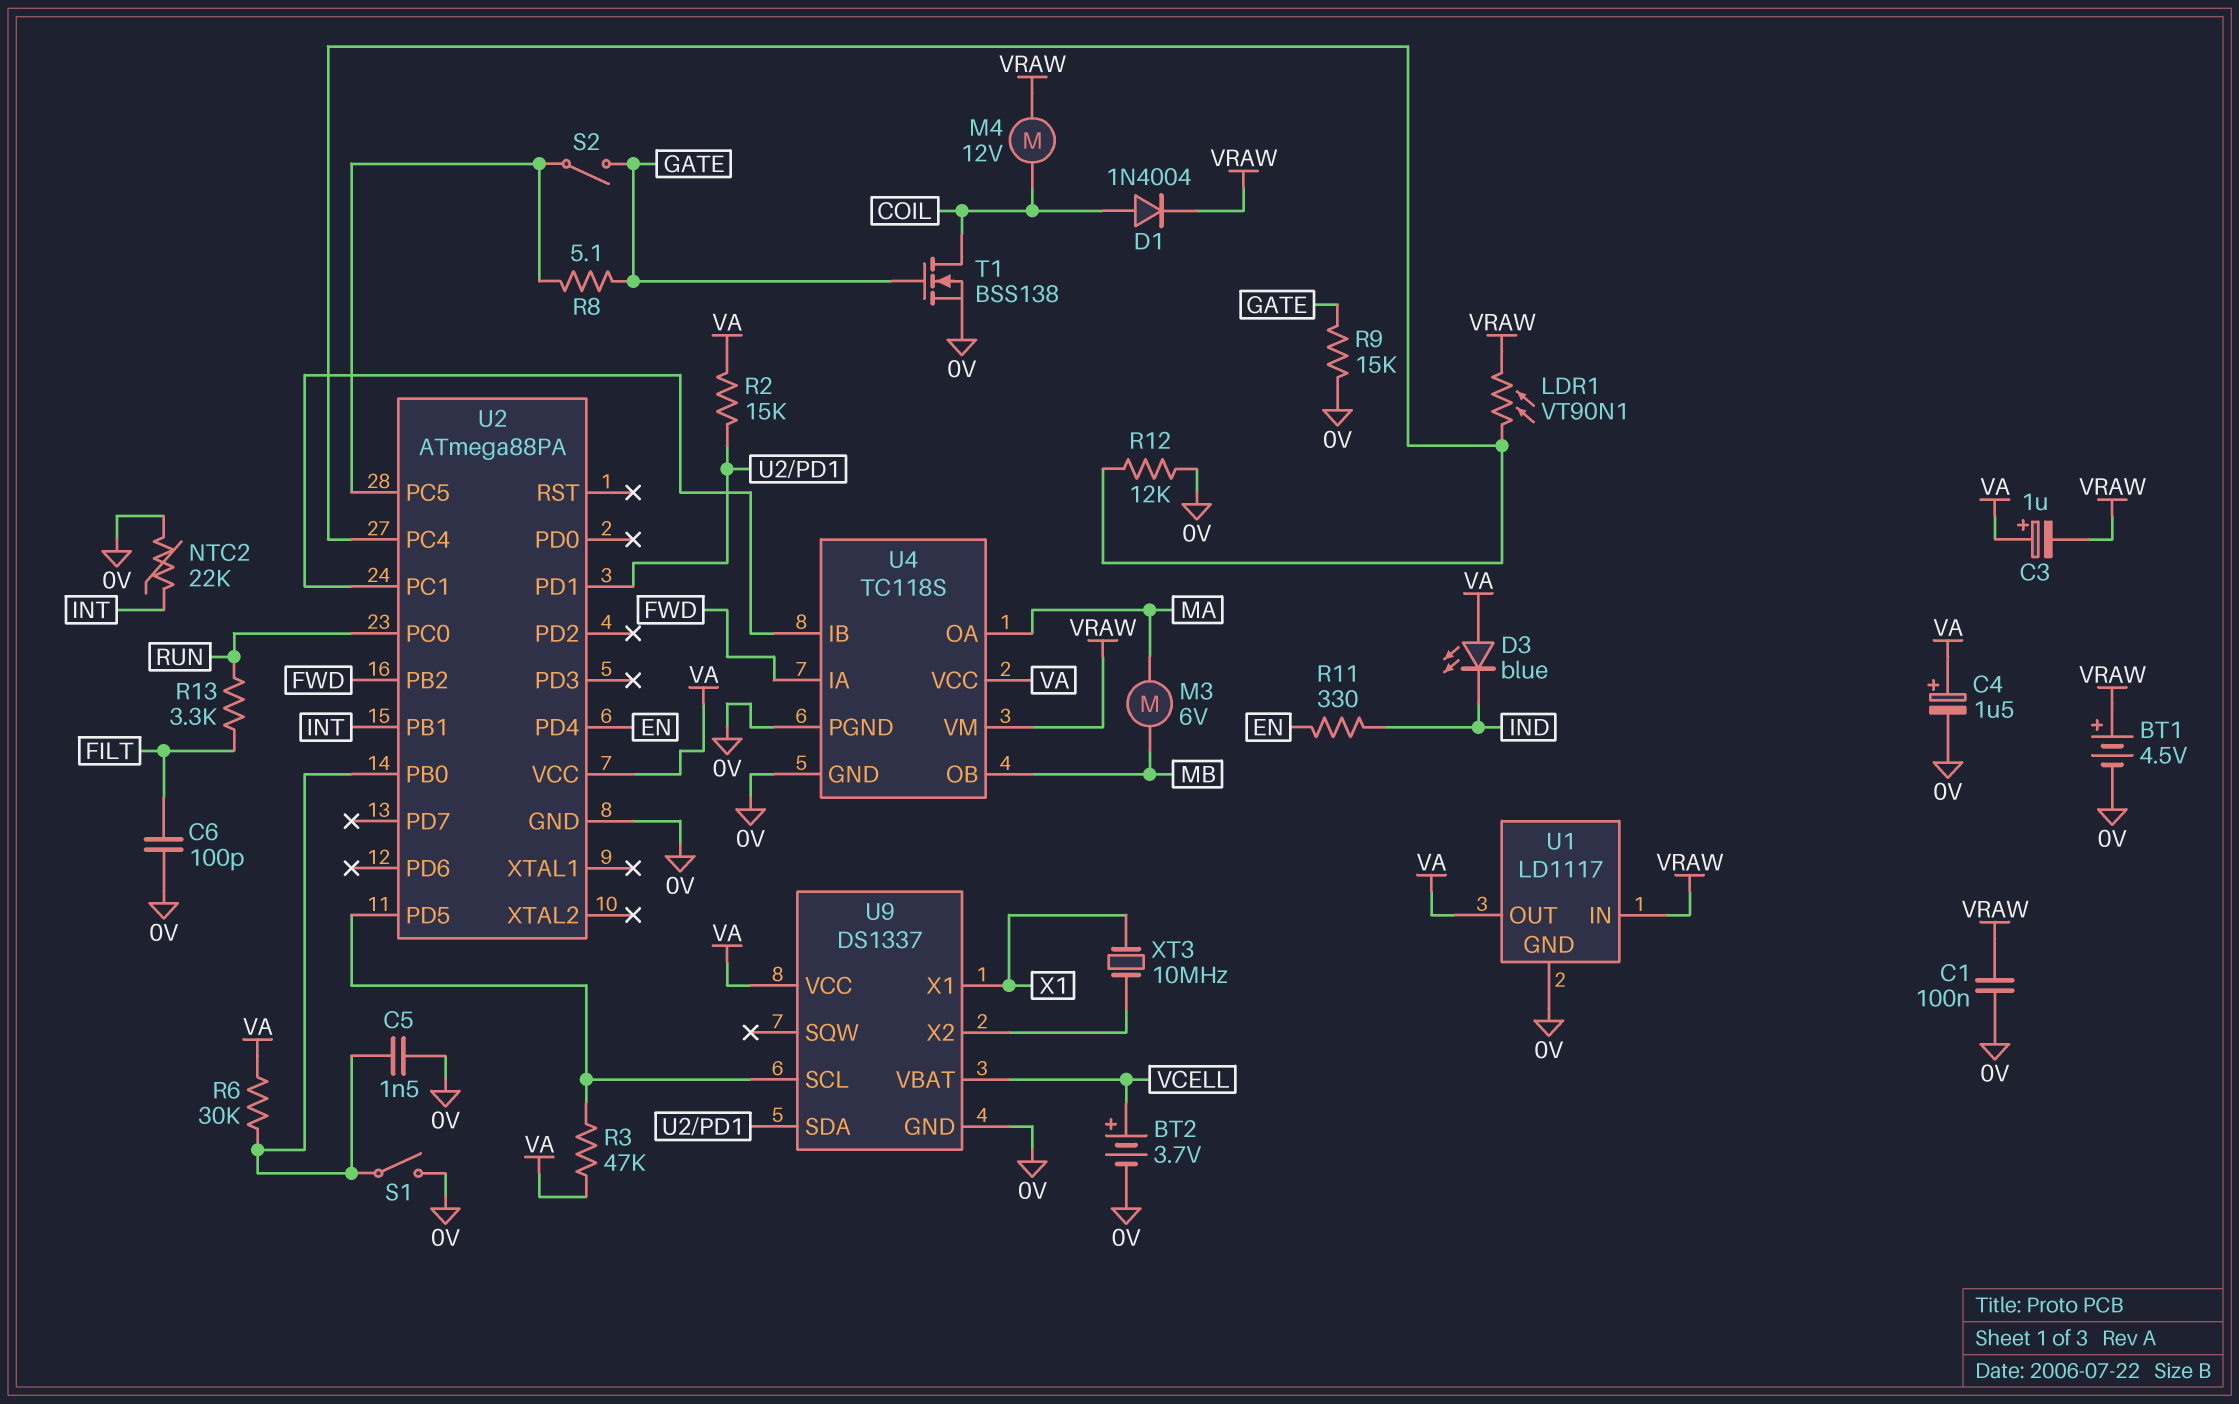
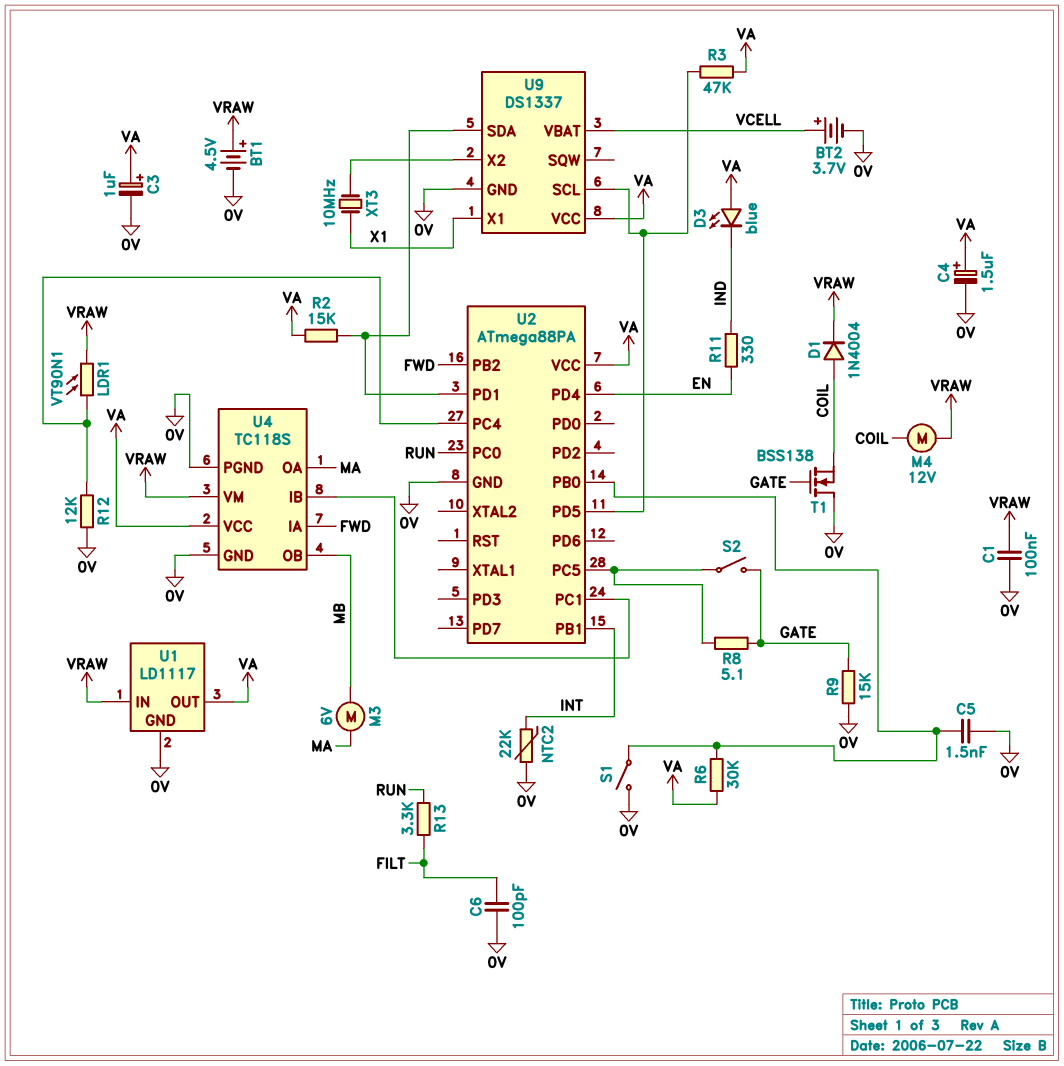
C3: 1uF (plus VA, minus VRAW) -> 1uF (plus VA, minus 0V)
T1: NMOS BSS138 (G GATE, D COIL, S 0V) -> NMOS BSS138 (G GATE, D 0V, S COIL)

